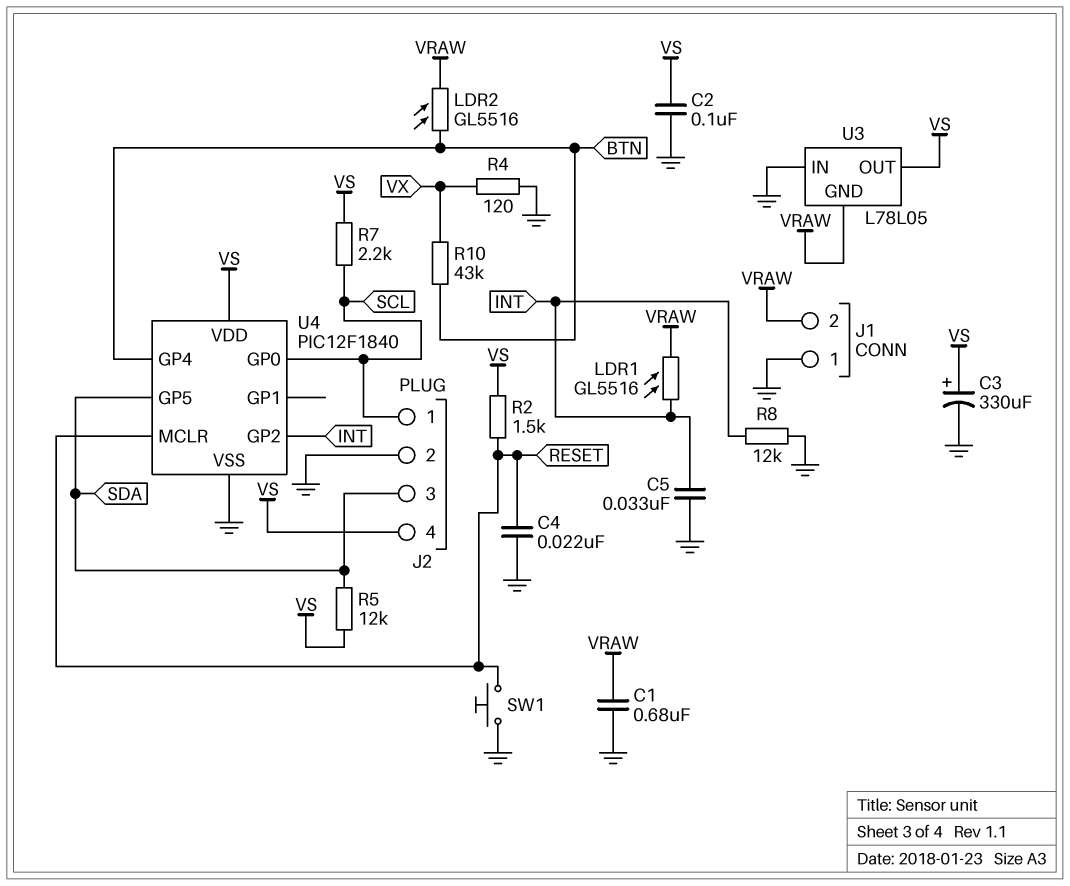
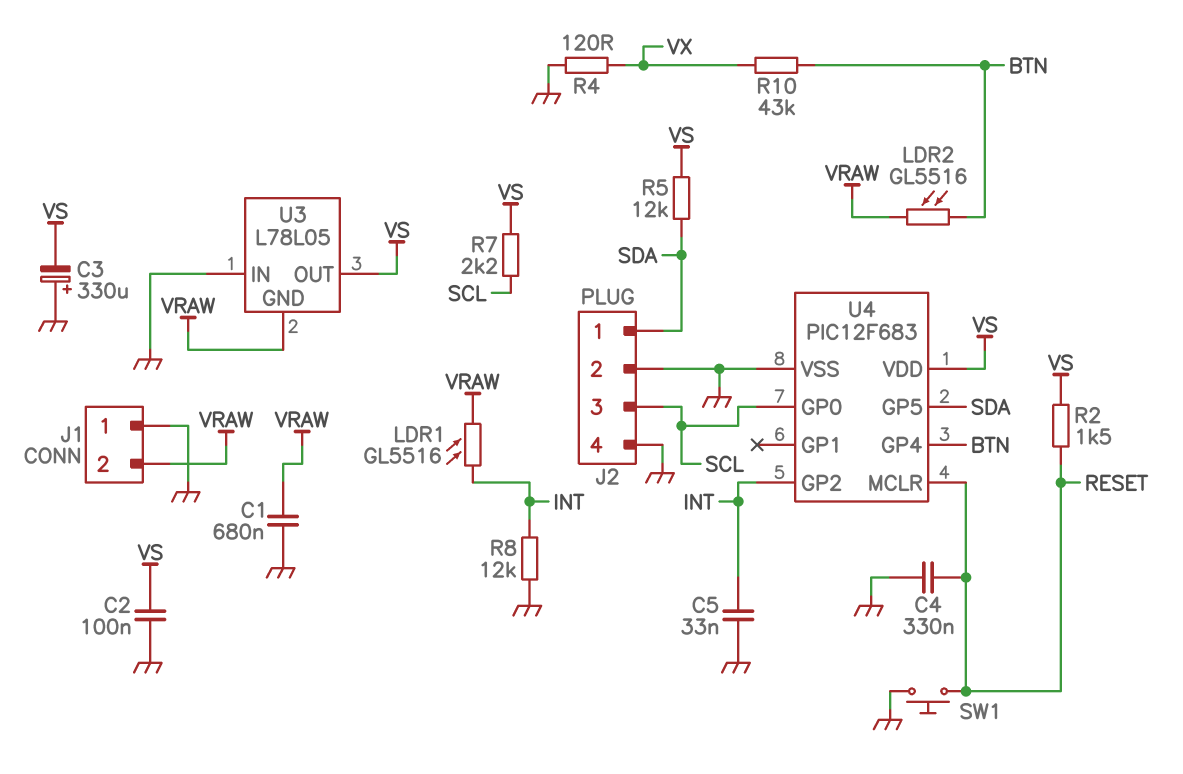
C3: 330uF (plus VS, minus GND) -> 330uF (plus GND, minus VS)
C4: 22nF (GND, RESET) -> 330nF (GND, RESET)
J2 pin 1: SCL -> SDA
J2 pin 3: SDA -> SCL
J2 pin 4: VS -> GND
U4: PIC12F1840 -> PIC12F683

